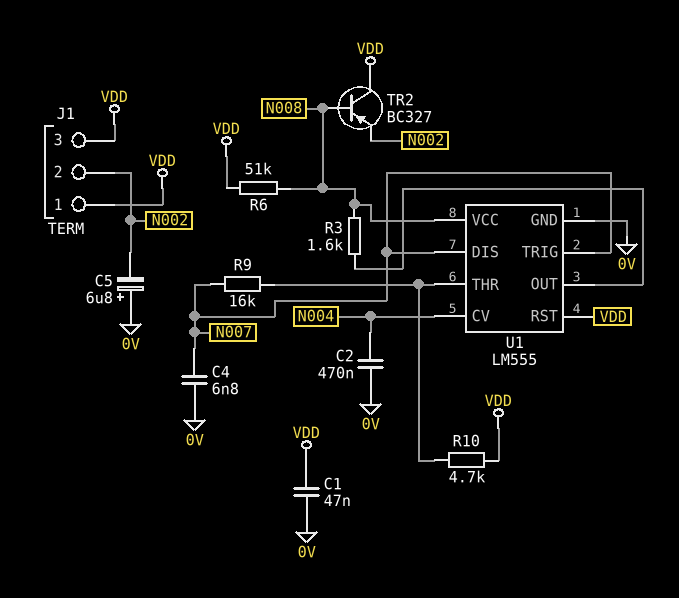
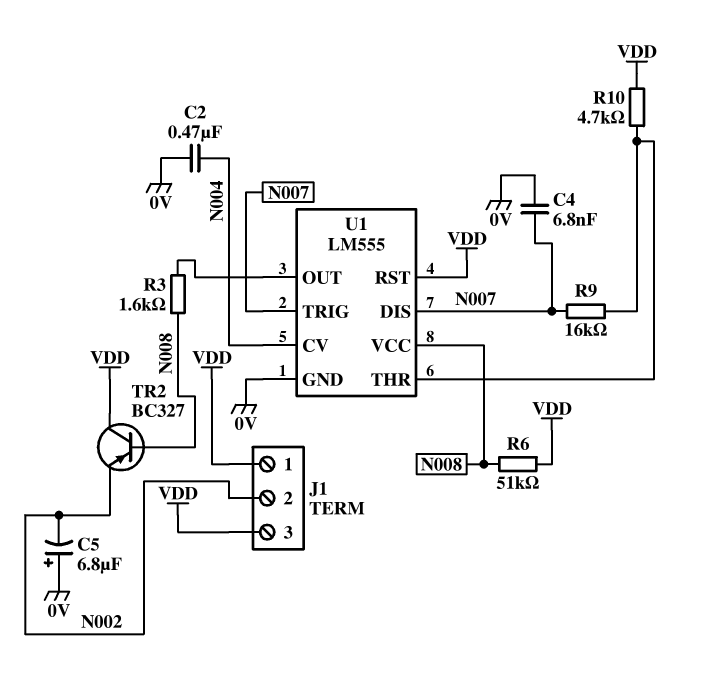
C1: 47nF (0V, VDD) -> none

